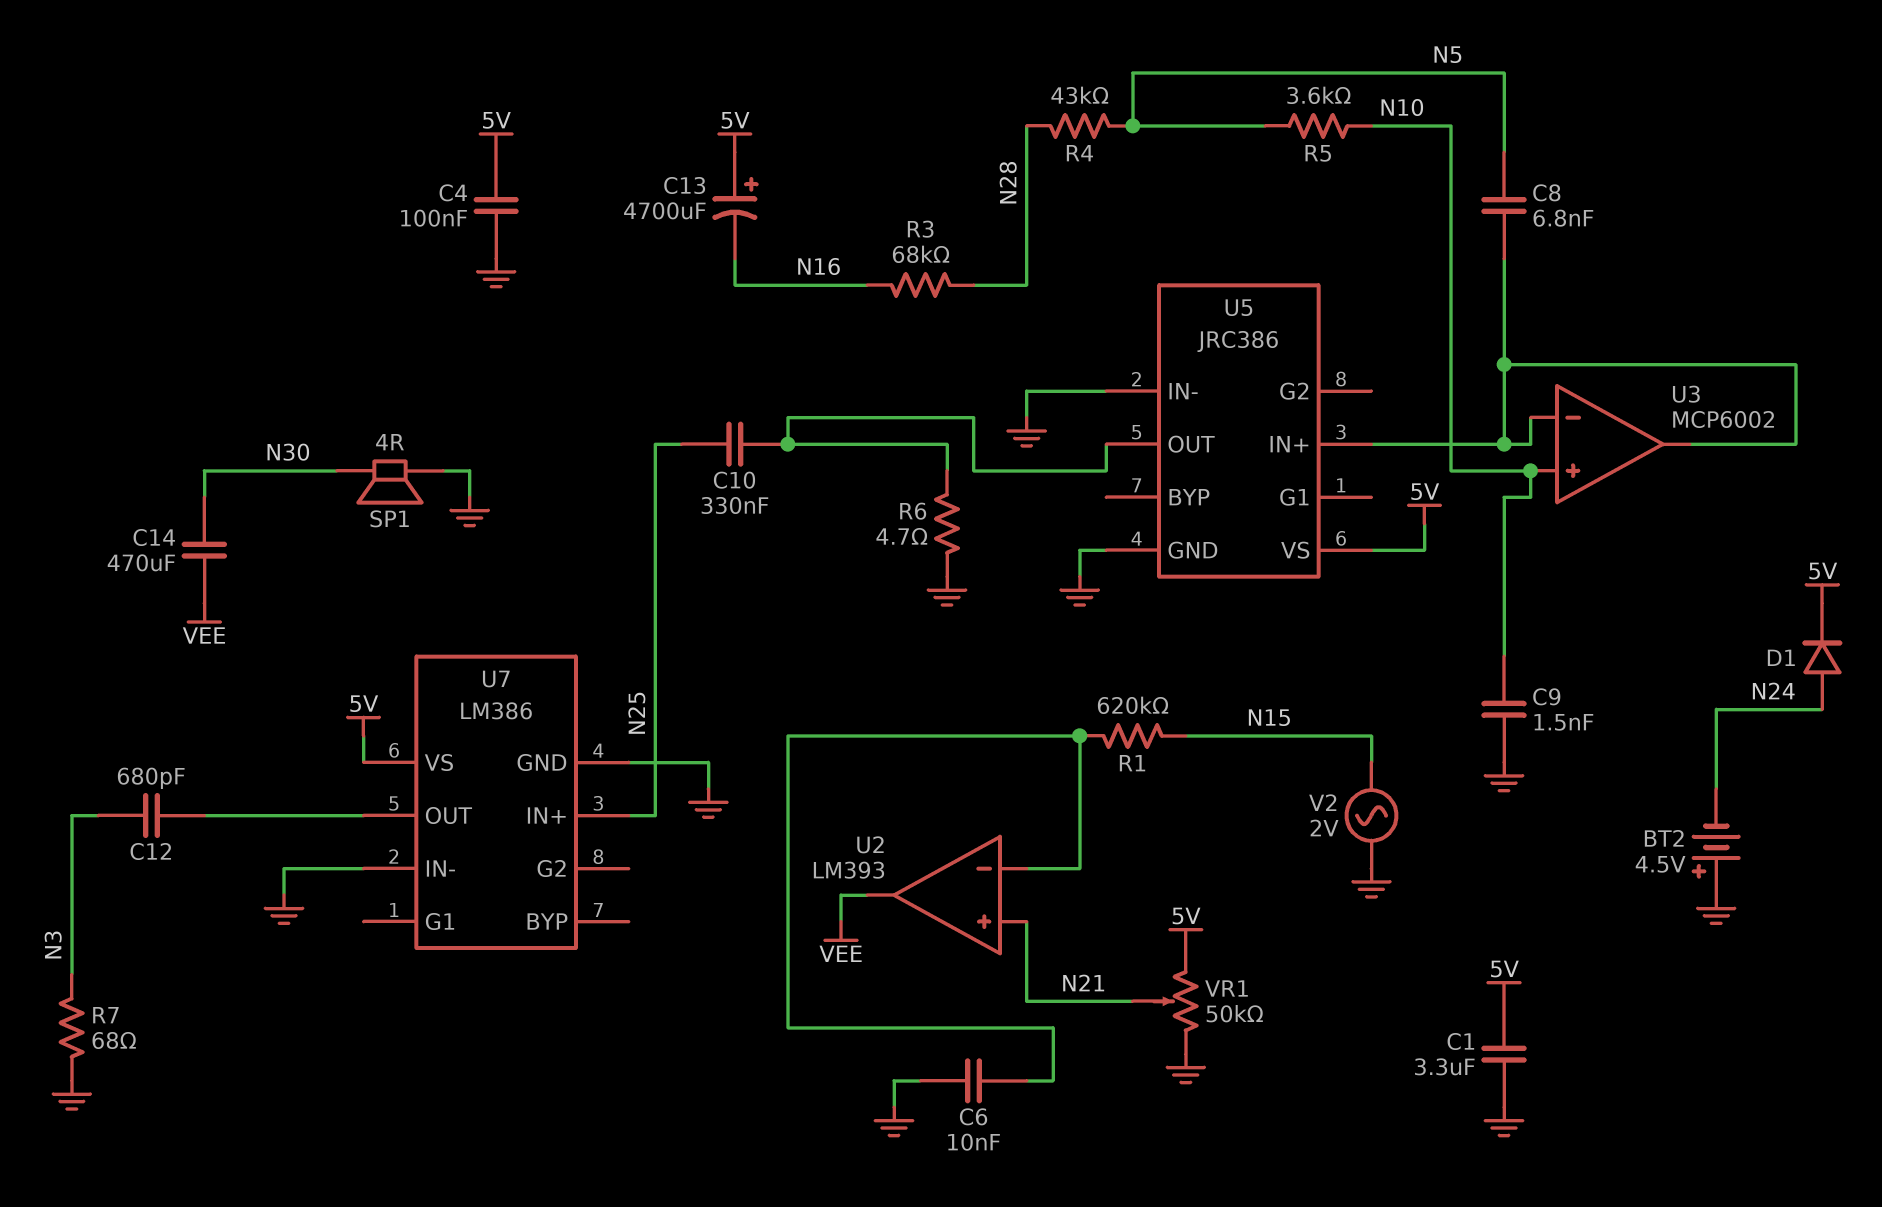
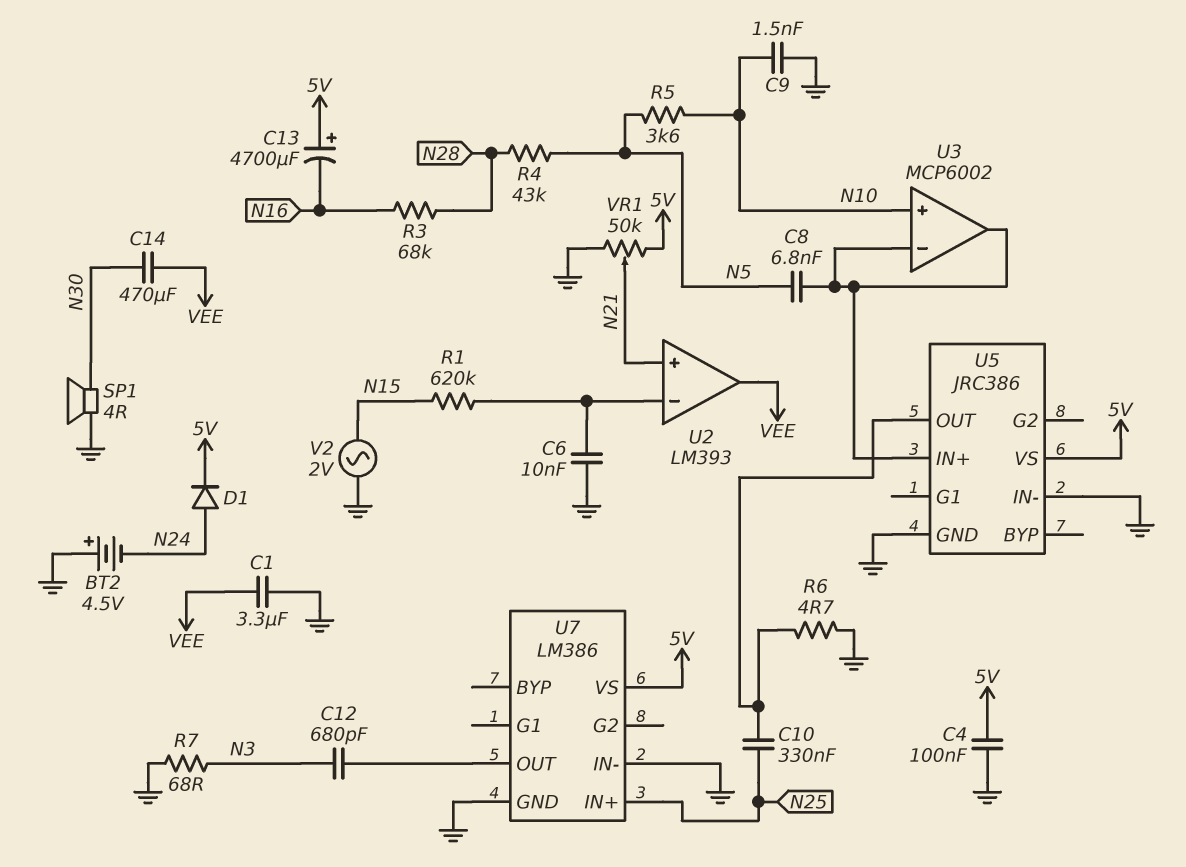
C1: 3.3uF (5V, GND) -> 3.3uF (GND, VEE)

